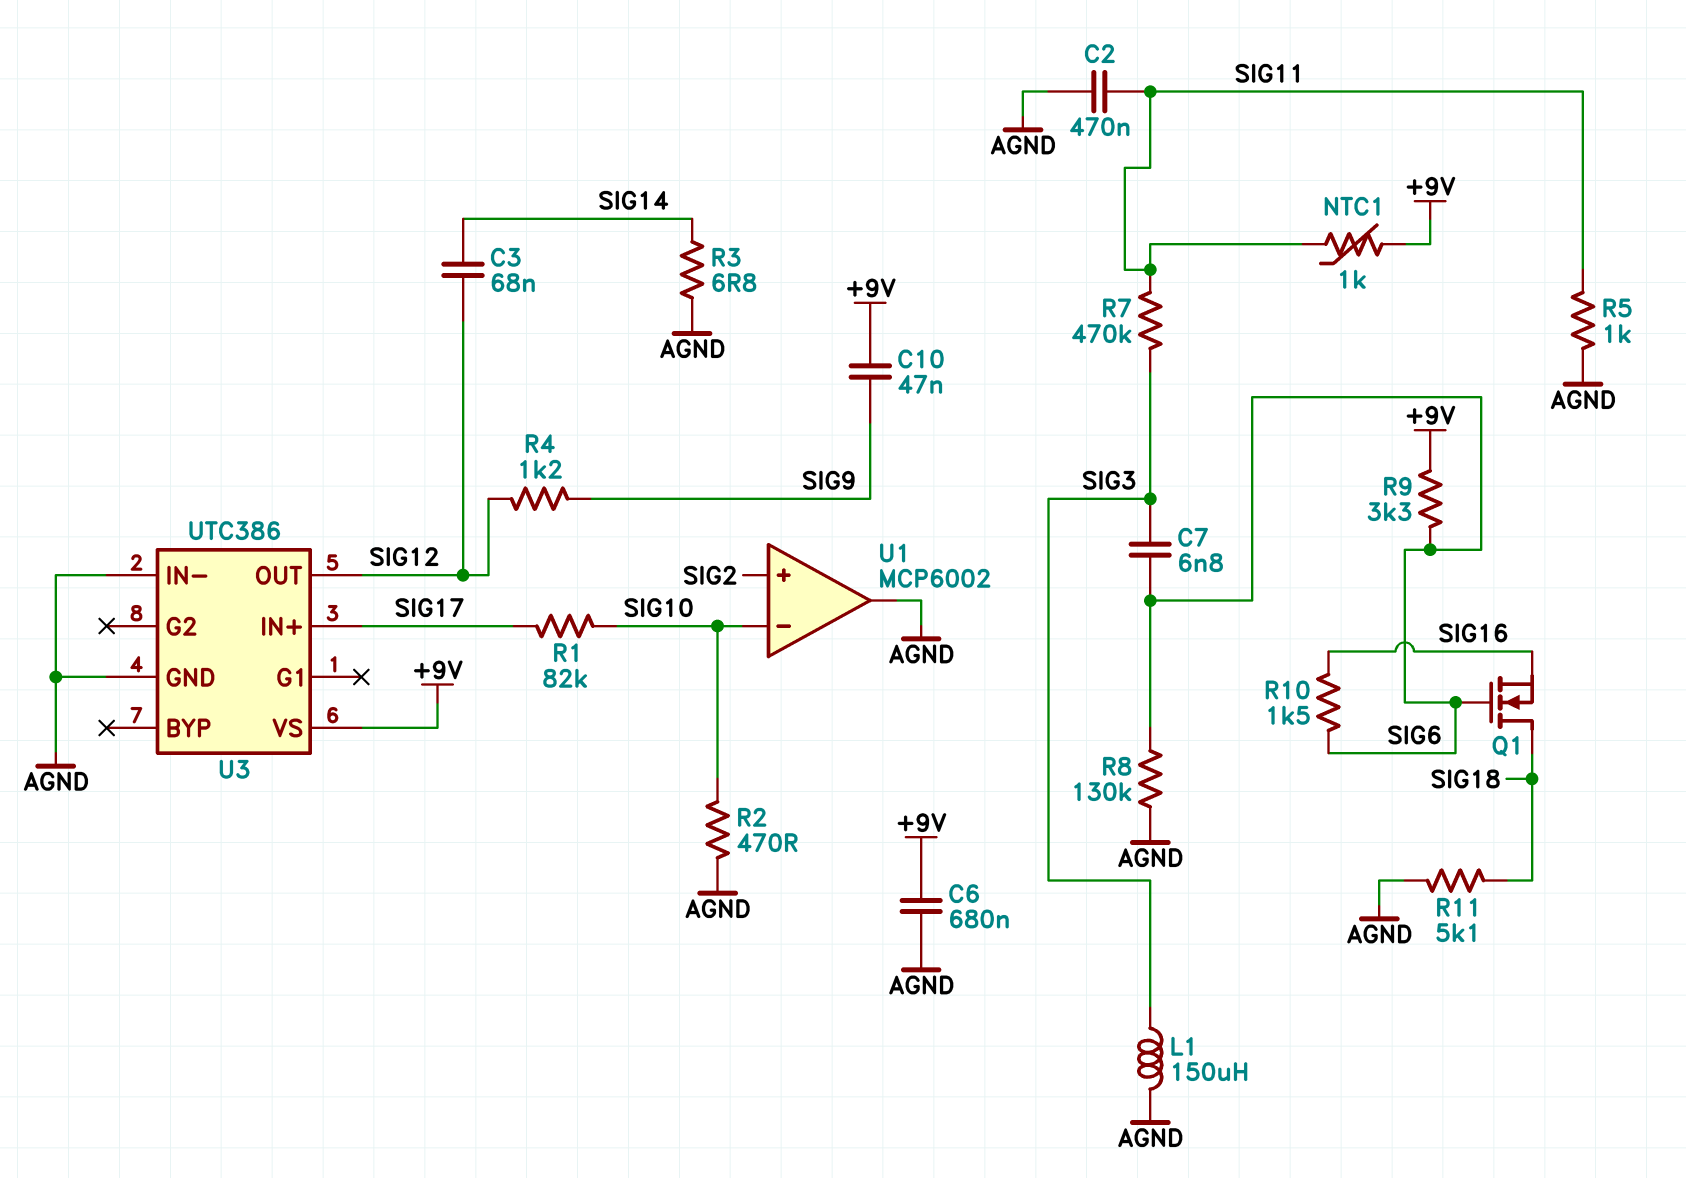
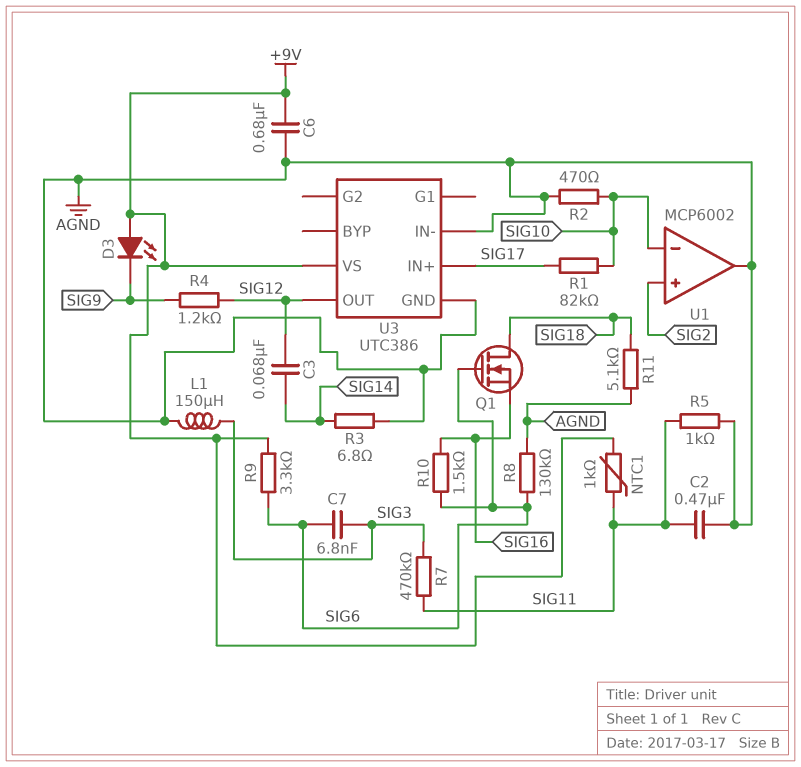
C10: 47nF (+9V, SIG9) -> none
D3: none -> LED (A +9V, K SIG9)

